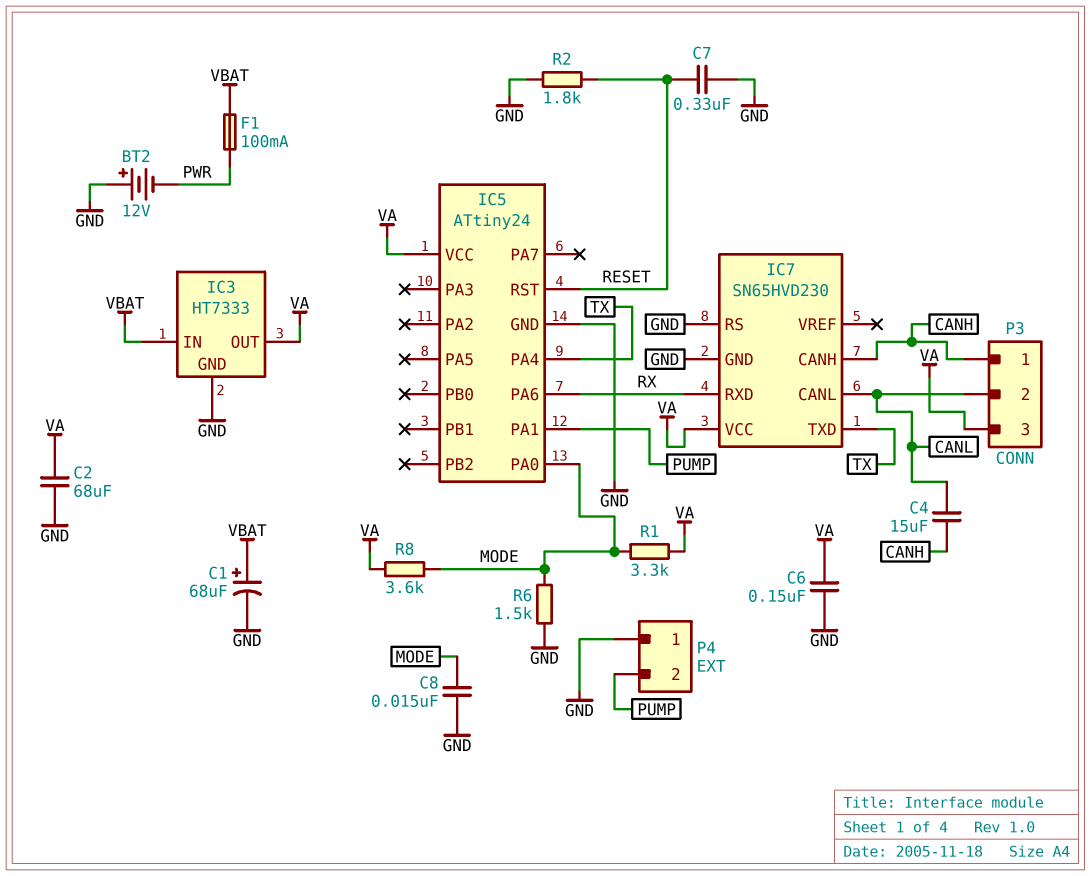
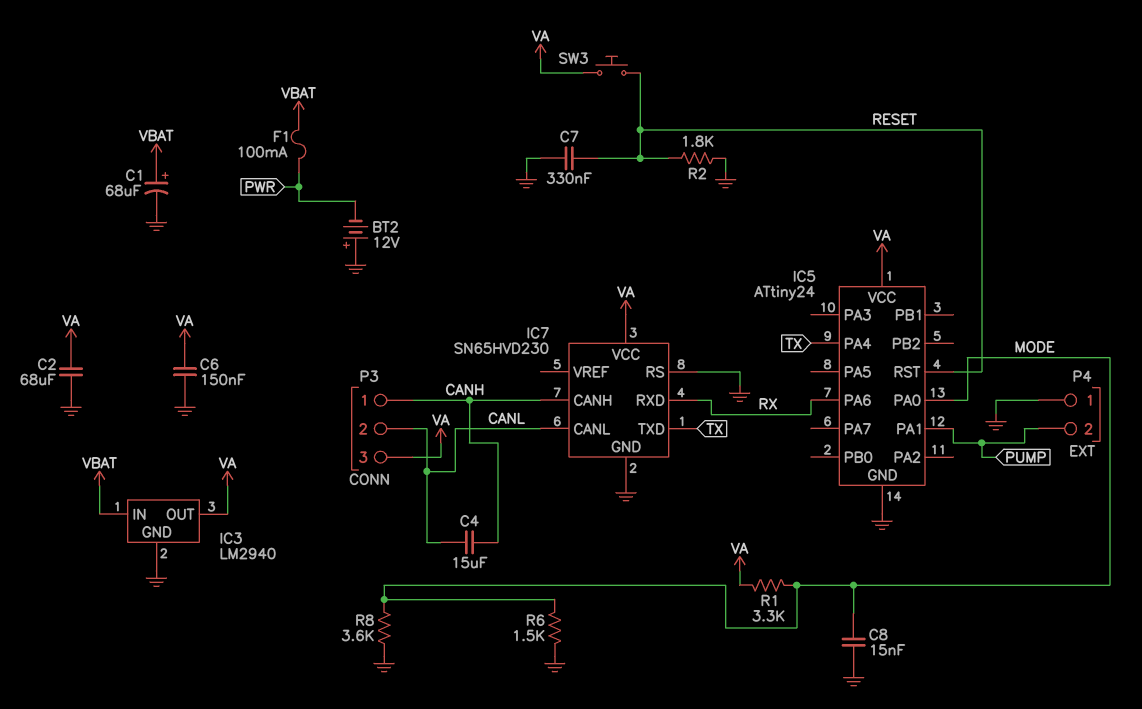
IC3: HT7333 -> LM2940
R8: 3.6k (MODE, VA) -> 3.6k (GND, MODE)
SW3: none -> button (RESET, VA)

